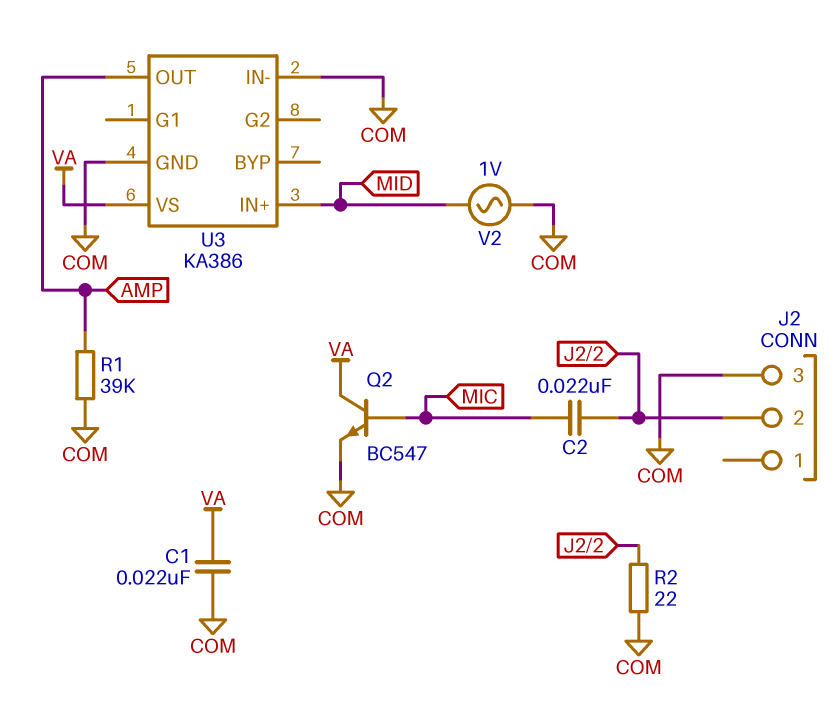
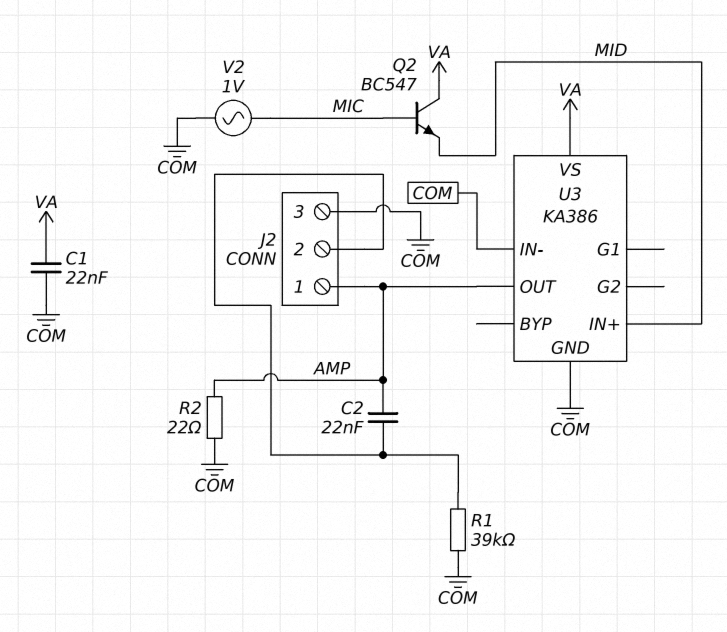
C2: 22nF (J2/2, MIC) -> 22nF (AMP, J2/2)
J2 pin 1: none -> AMP
Q2: NPN BC547 (B MIC, C VA, E COM) -> NPN BC547 (B MIC, C VA, E MID)
R1: 39k (AMP, COM) -> 39k (COM, J2/2)
R2: 22 (COM, J2/2) -> 22 (AMP, COM)
V2: AC 1V (COM, MID) -> AC 1V (COM, MIC)

